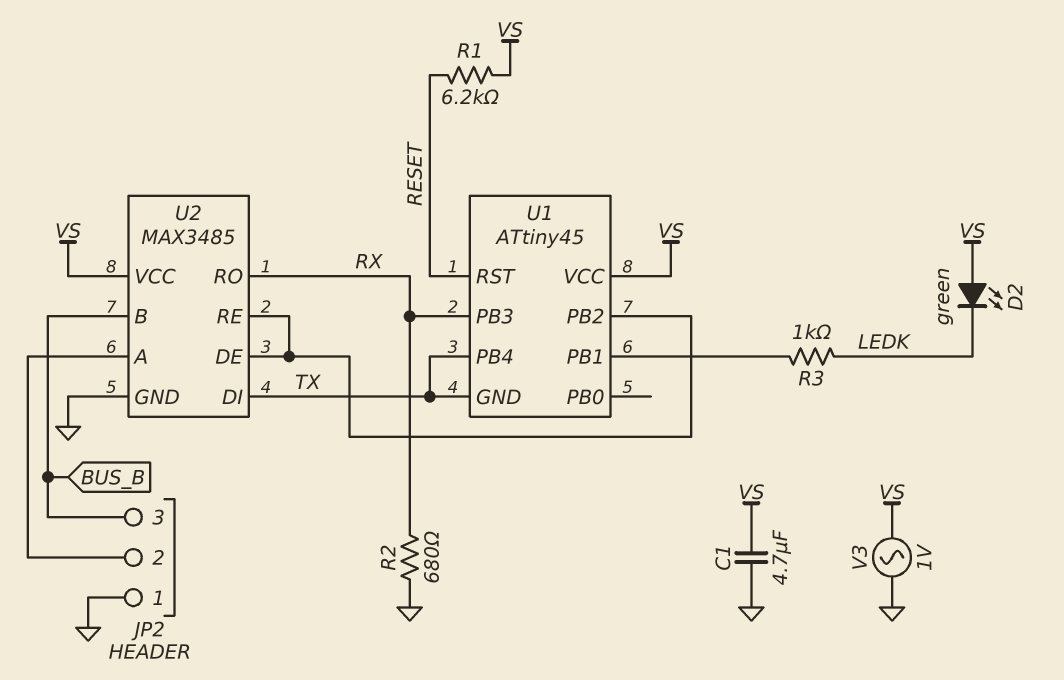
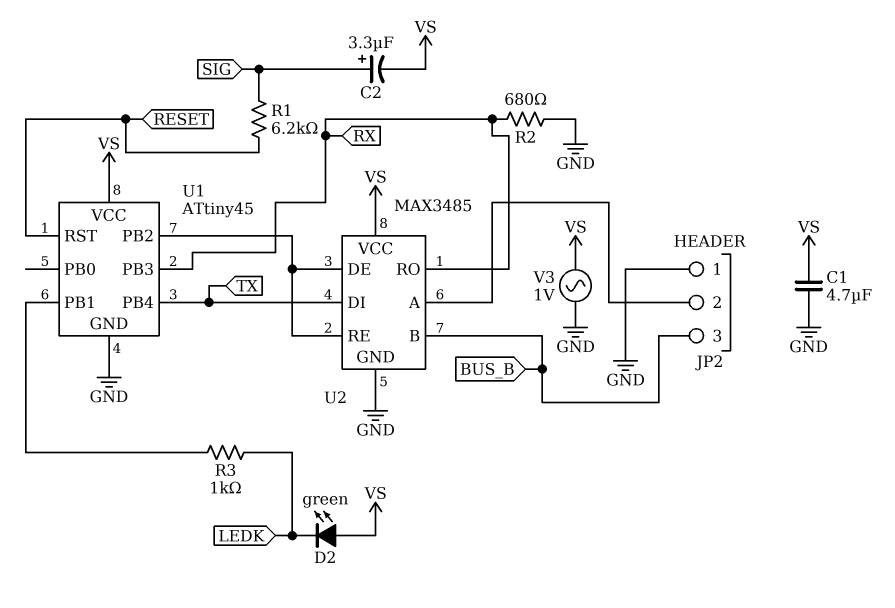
C2: none -> 3.3uF (plus SIG, minus VS)
R1: 6.2k (RESET, VS) -> 6.2k (RESET, SIG)
U1 pin GND: TX -> GND

